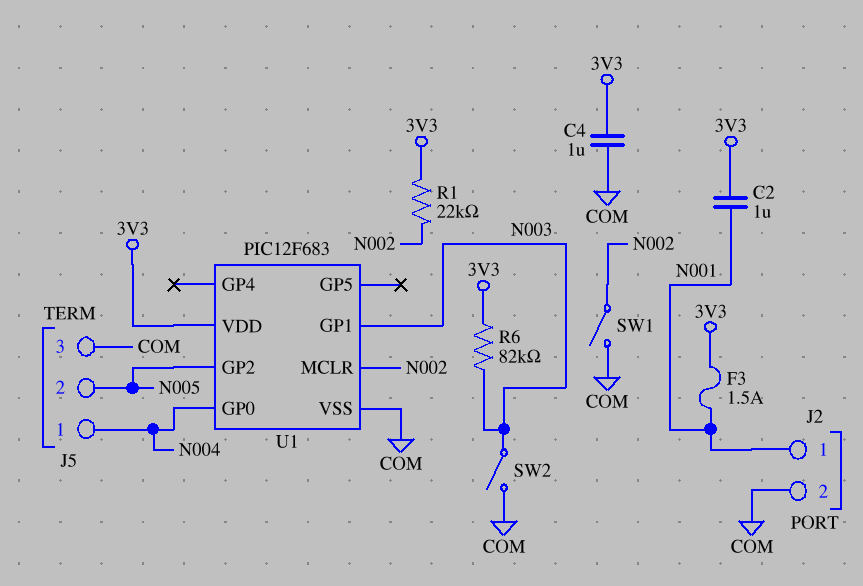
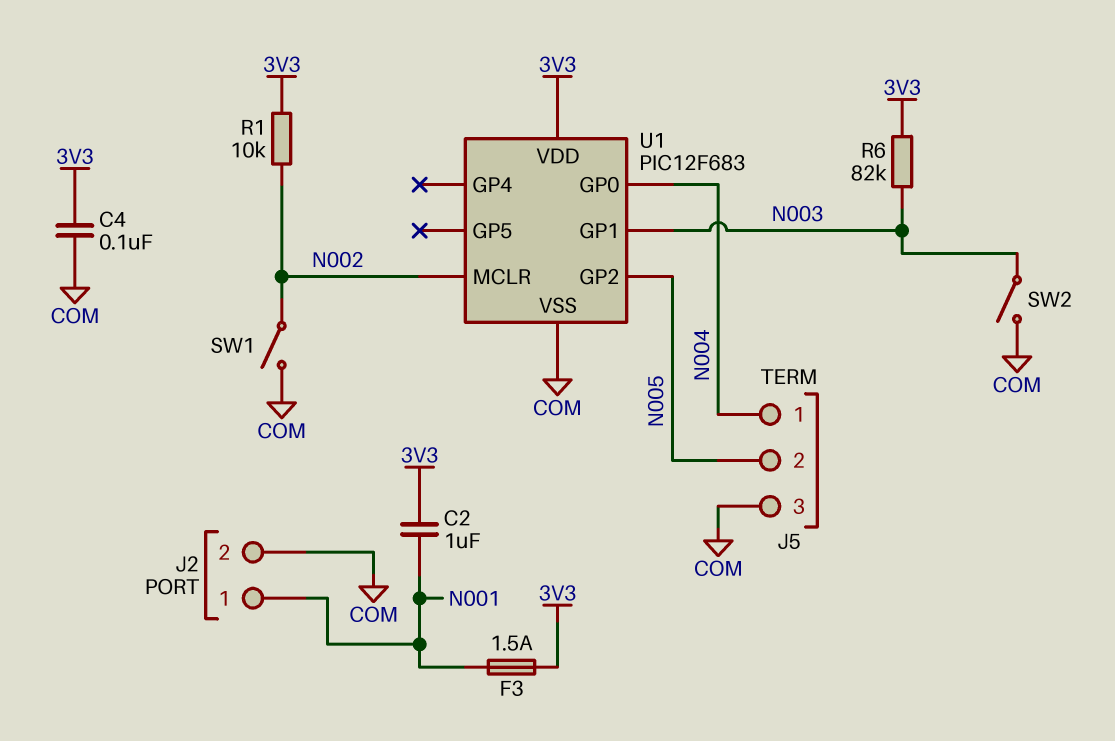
C4: 1uF (3V3, COM) -> 100nF (3V3, COM)
R1: 22k (3V3, N002) -> 10k (3V3, N002)

